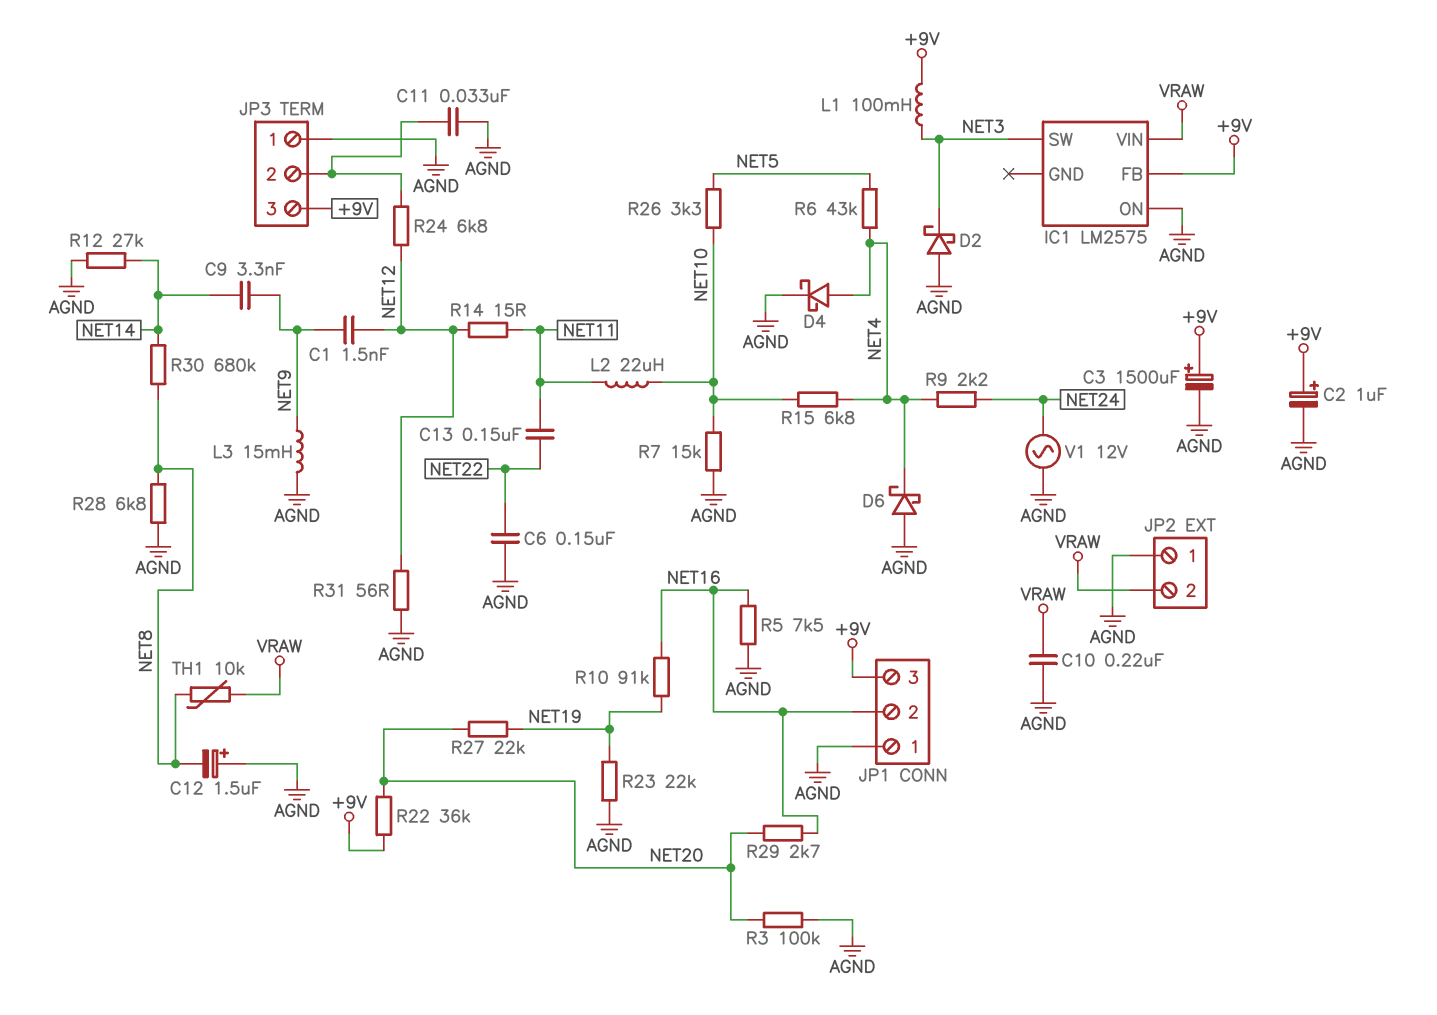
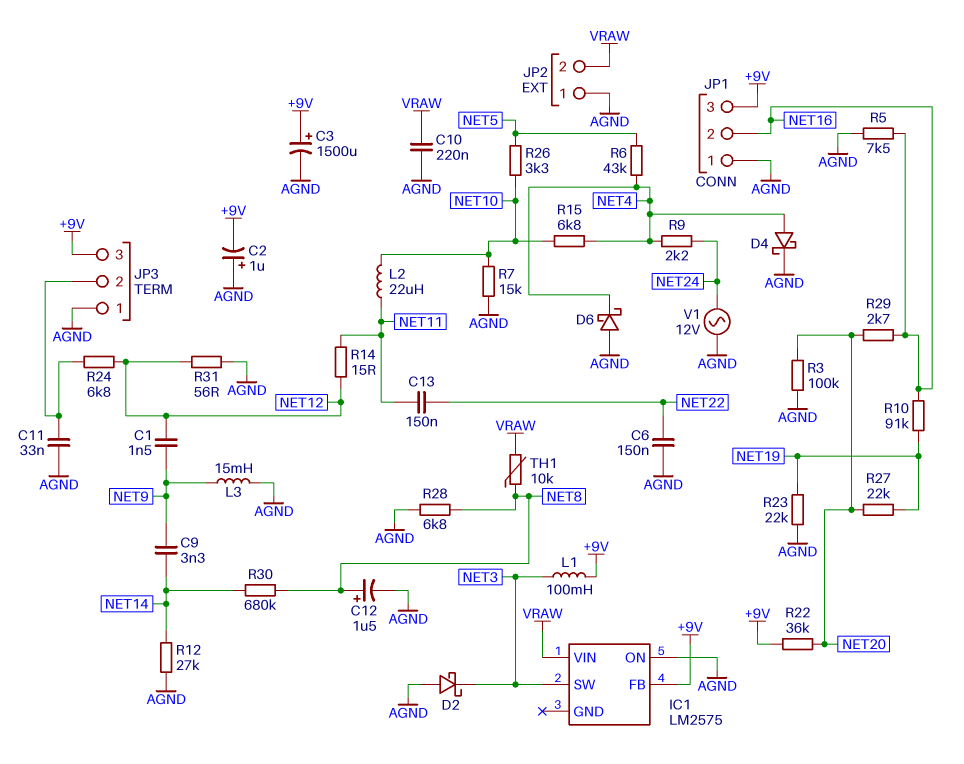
C2: 1uF (plus +9V, minus AGND) -> 1uF (plus AGND, minus +9V)
C12: 1.5uF (plus AGND, minus NET8) -> 1.5uF (plus NET8, minus AGND)

